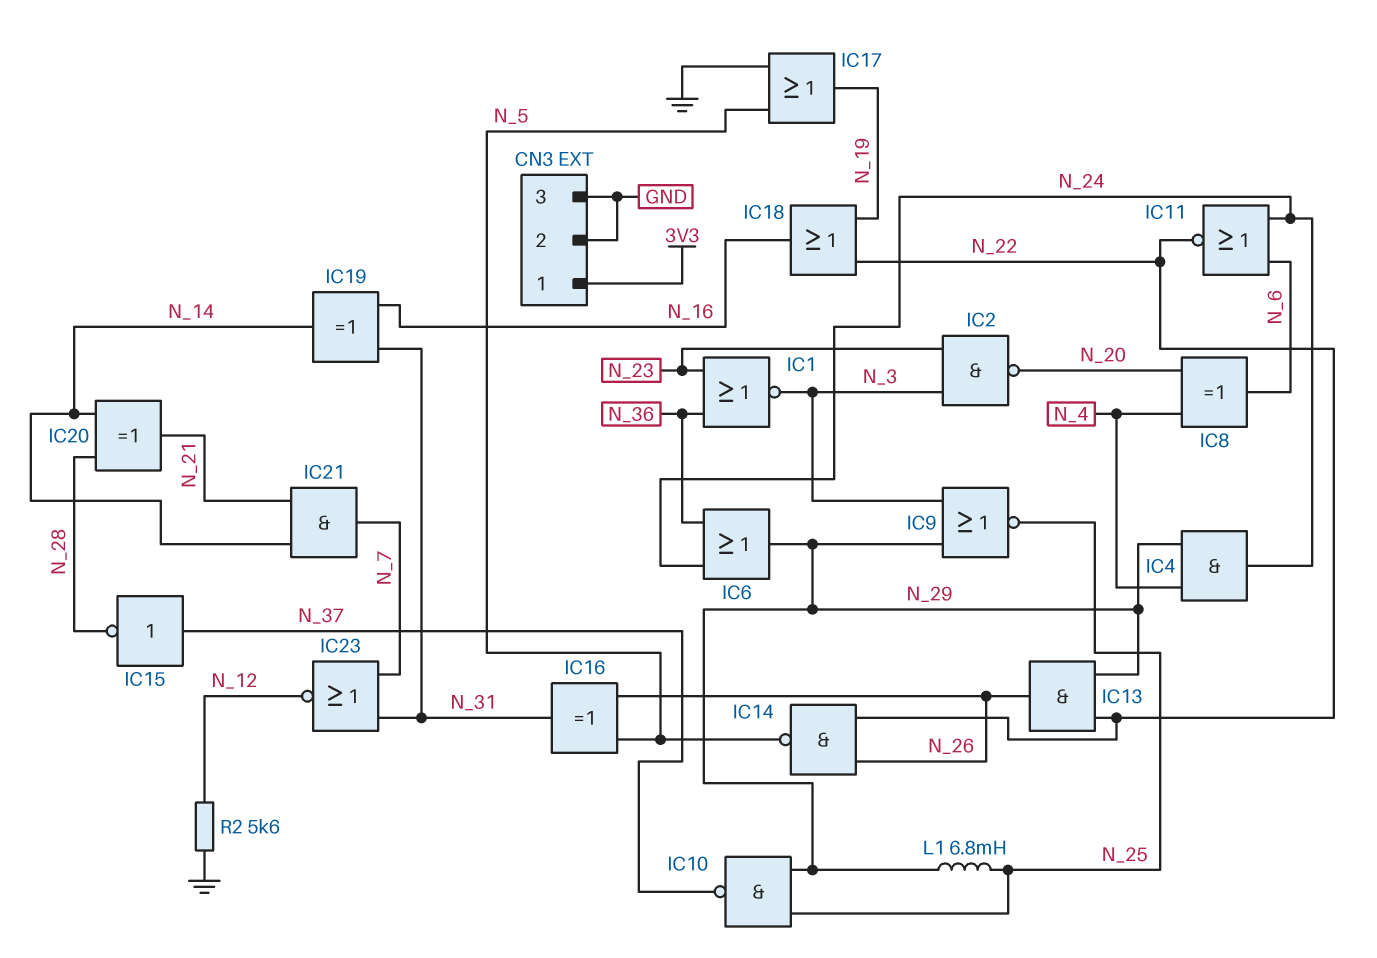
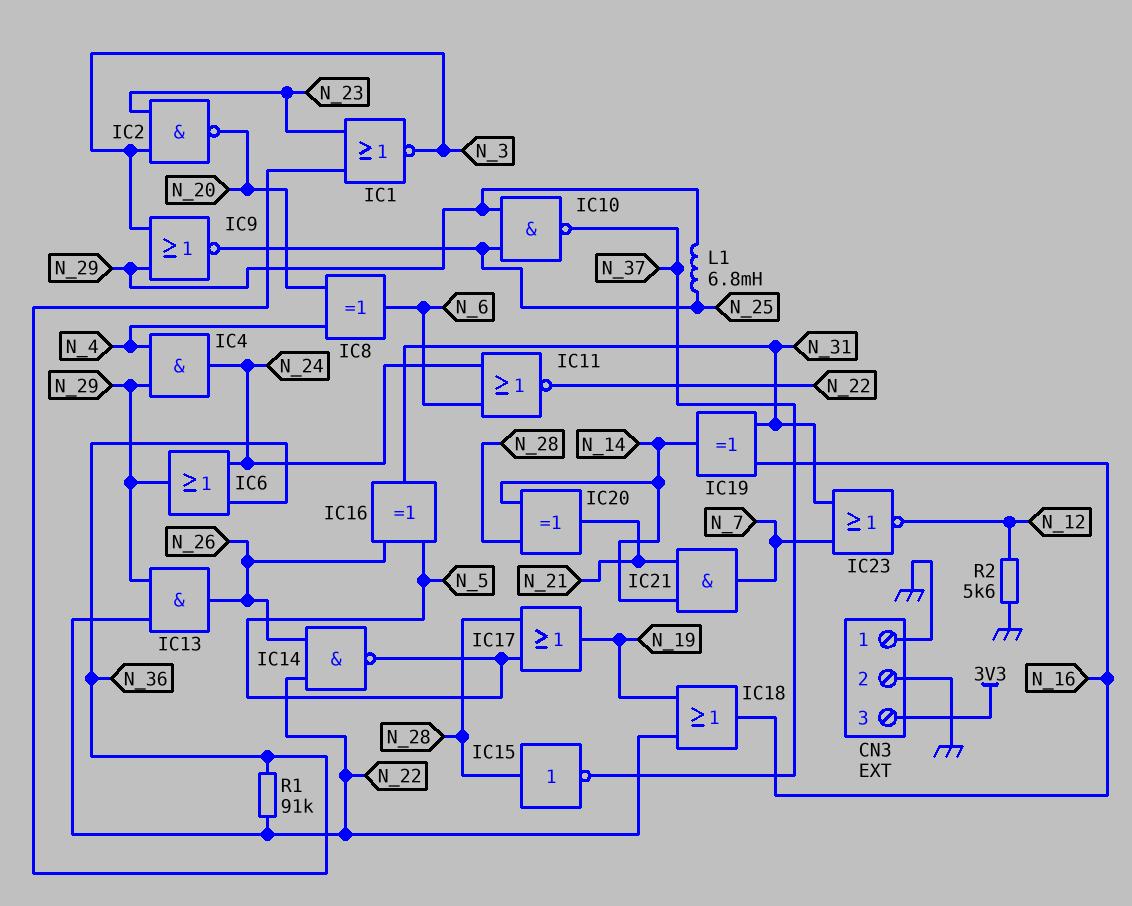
CN3 pin 1: 3V3 -> GND
CN3 pin 3: GND -> 3V3
IC15: NOT (in N_37, out N_28) -> NOT (in N_28, out N_37)
IC17: OR (in GND, in N_5, out N_19) -> OR (in N_5, in N_28, out N_19)
R1: none -> 91k (N_22, N_36)

